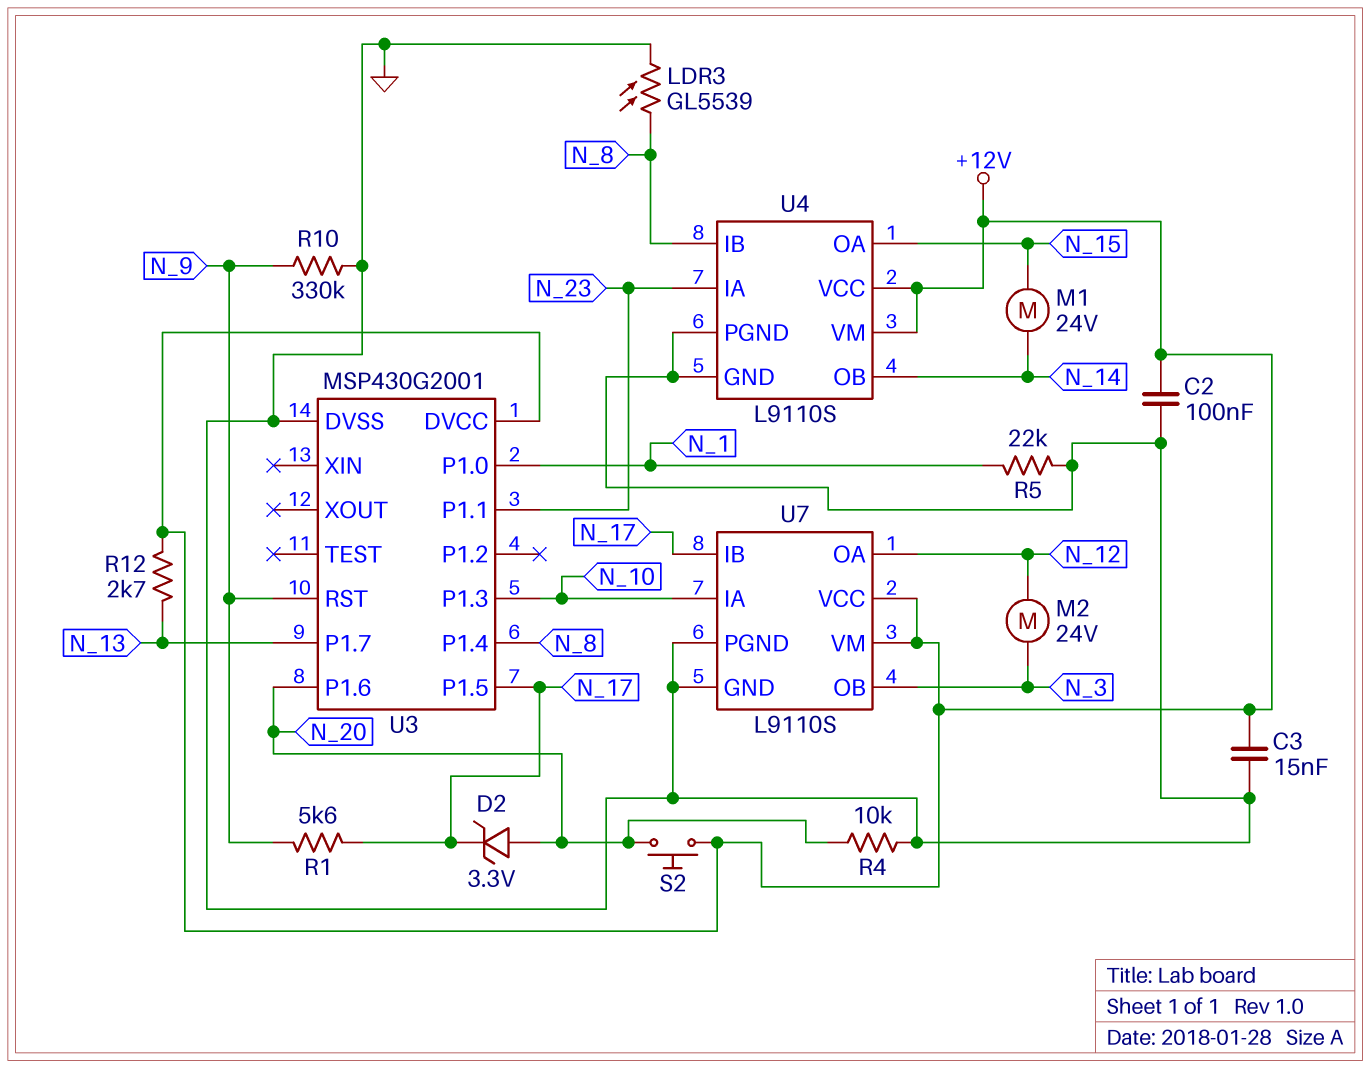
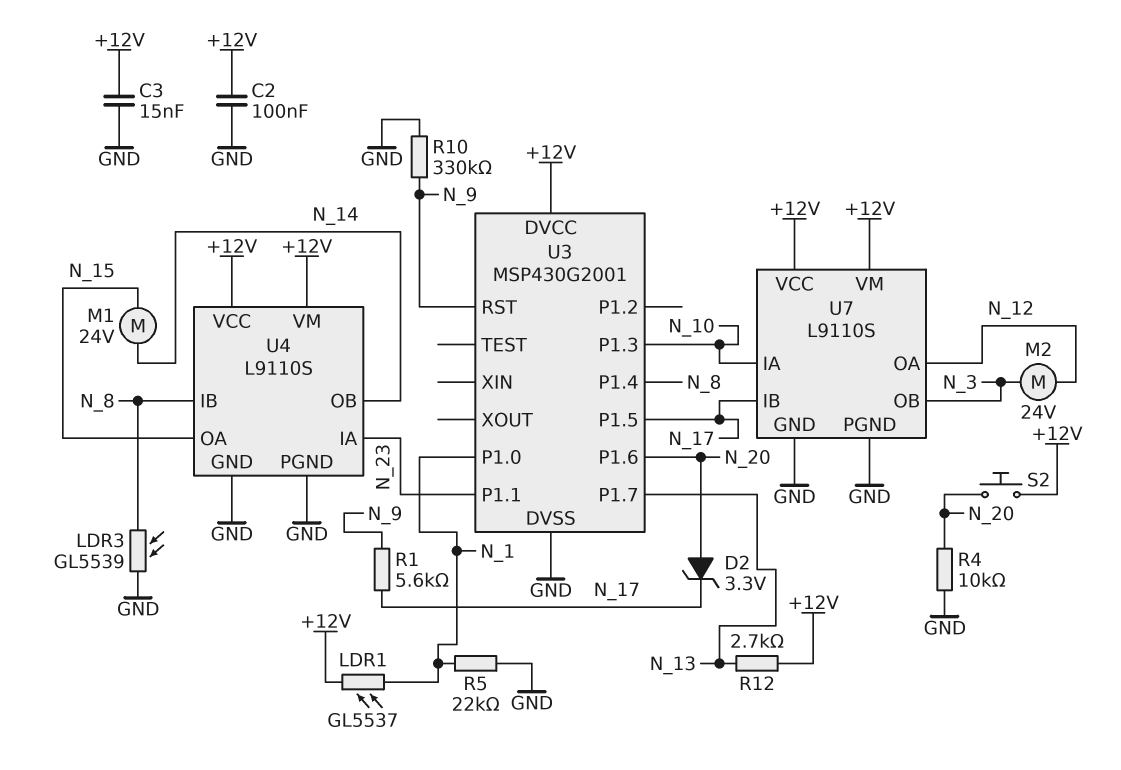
LDR1: none -> GL5537 (+12V, N_1)

